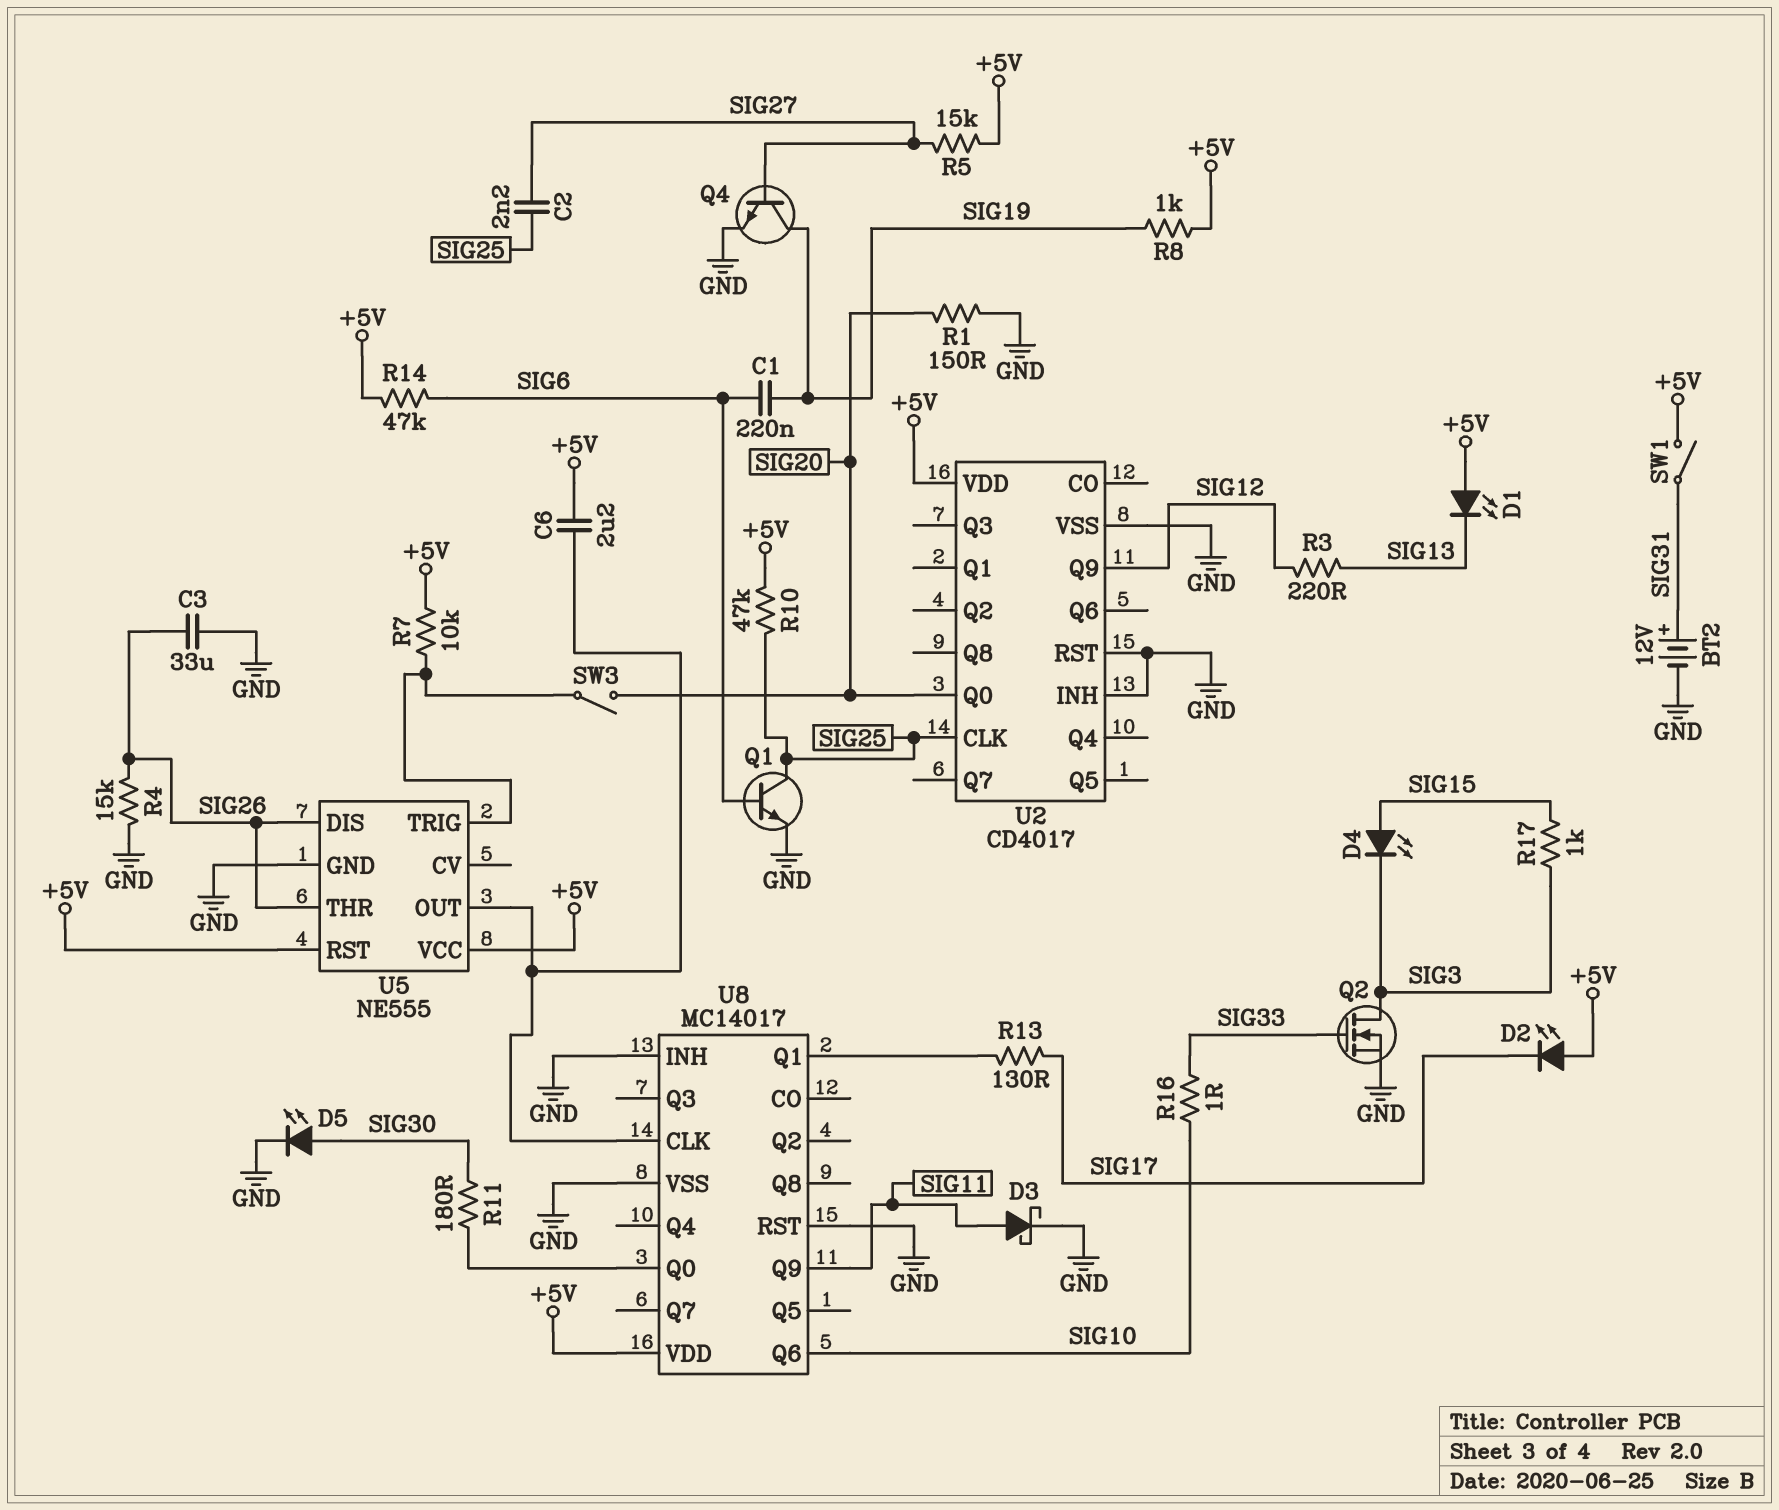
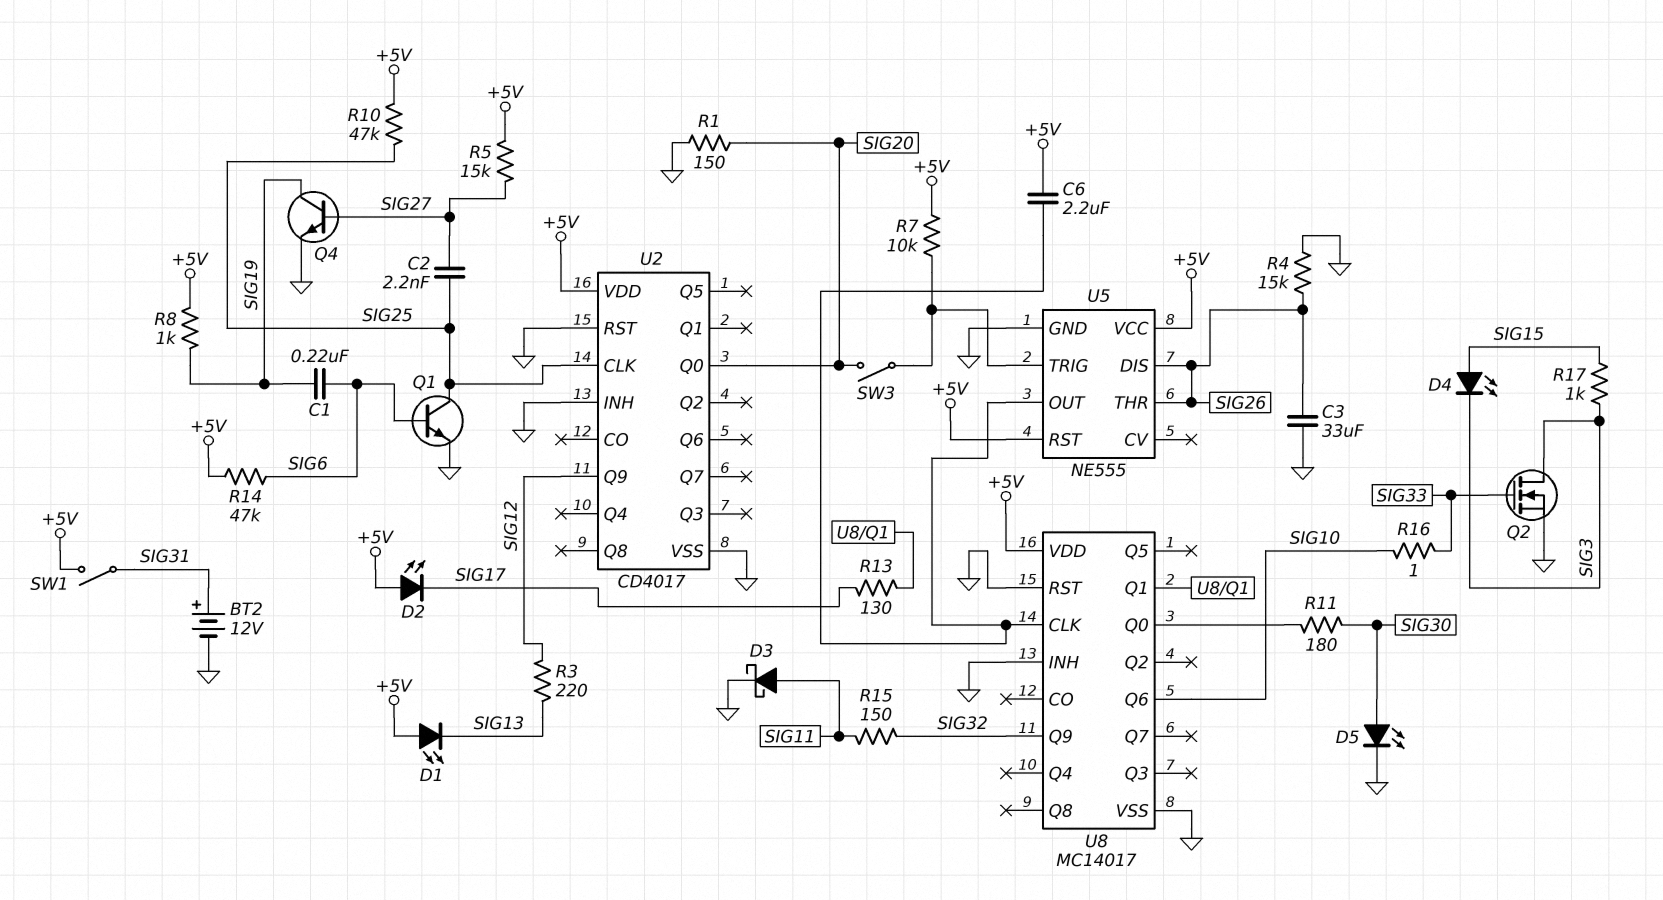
R15: none -> 150 (SIG11, SIG32)
U8 pin Q9: SIG11 -> SIG32

